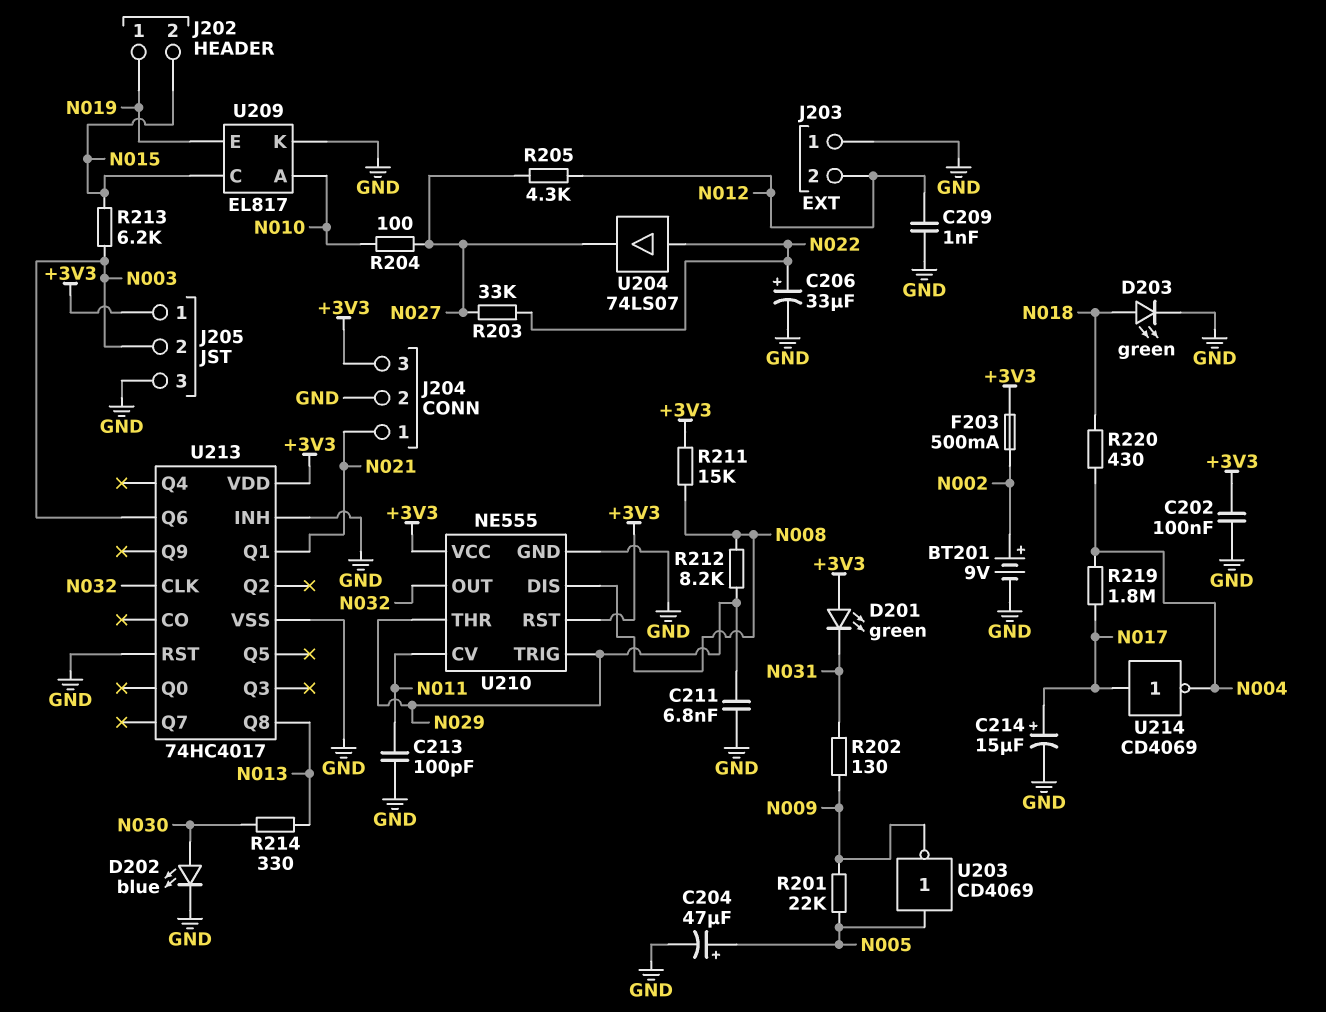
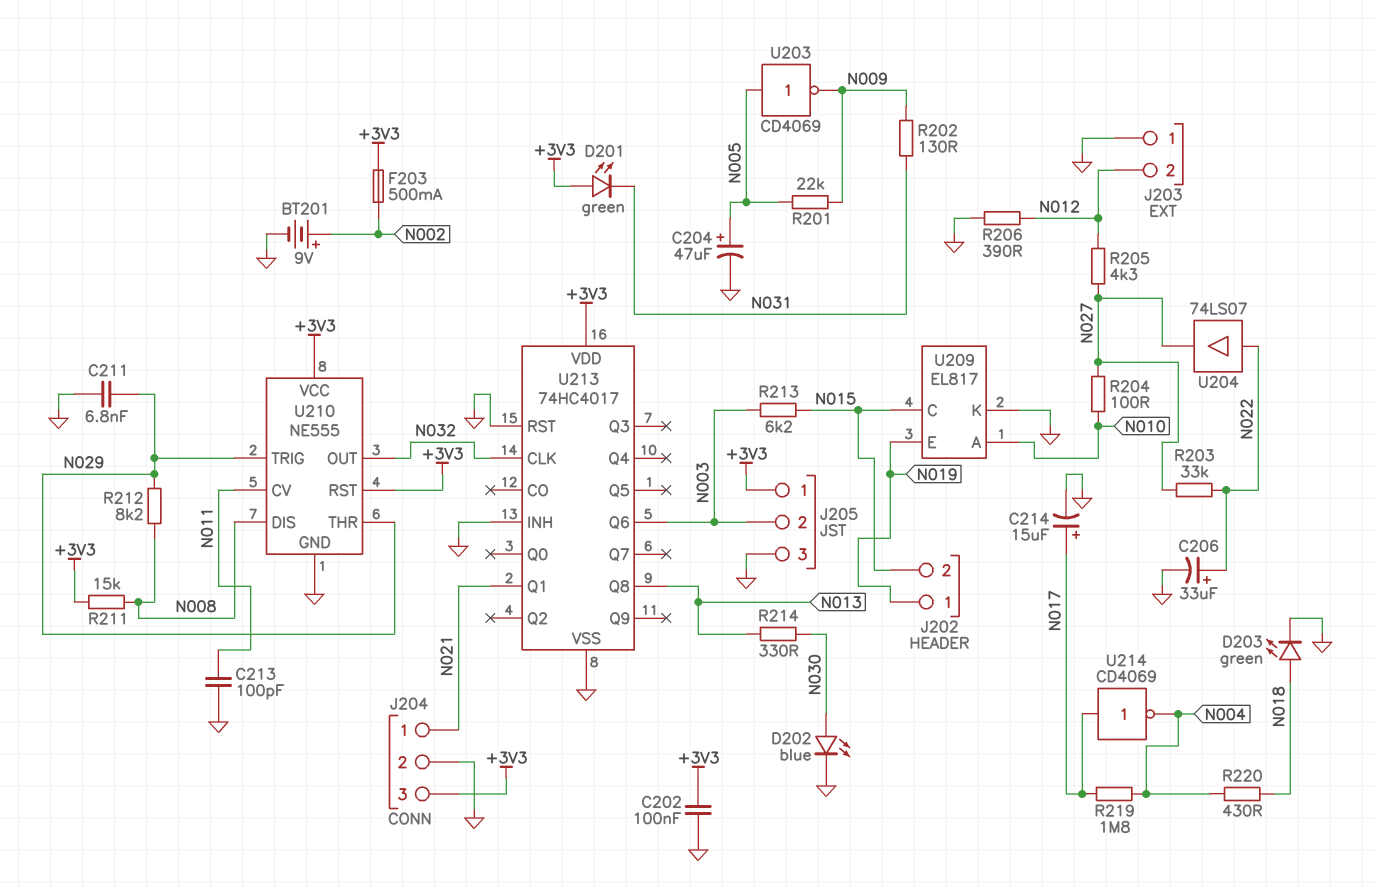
C209: 1nF (GND, N012) -> none
R206: none -> 390 (GND, N012)

